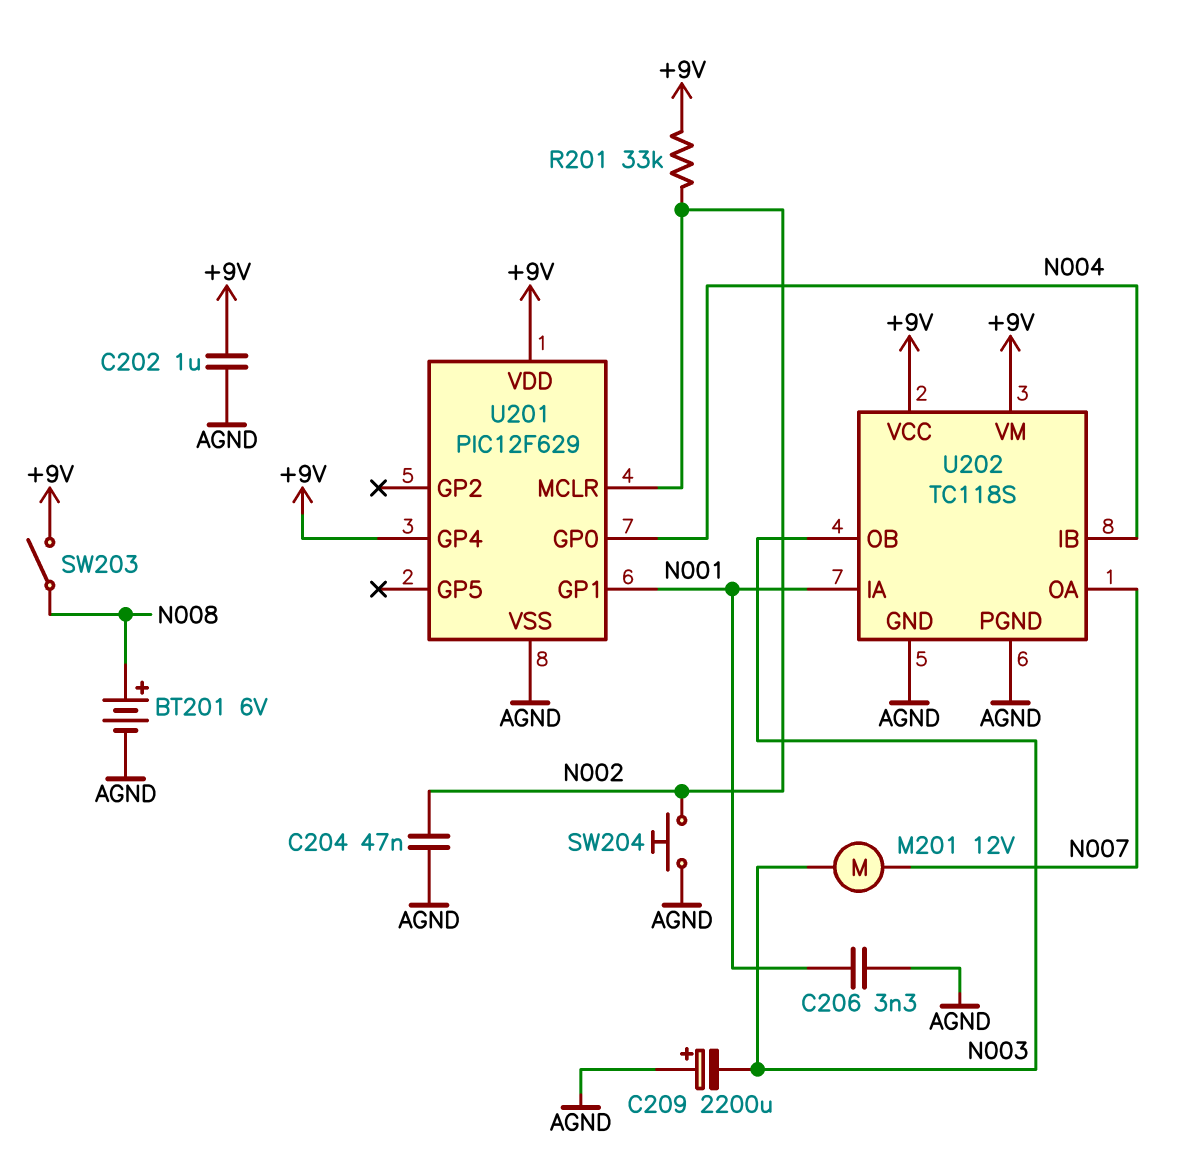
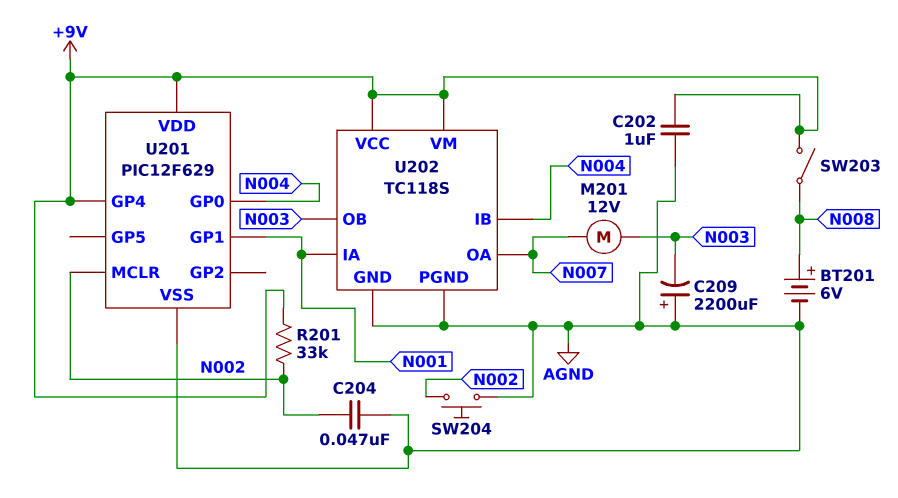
C206: 3.3nF (AGND, N001) -> none

